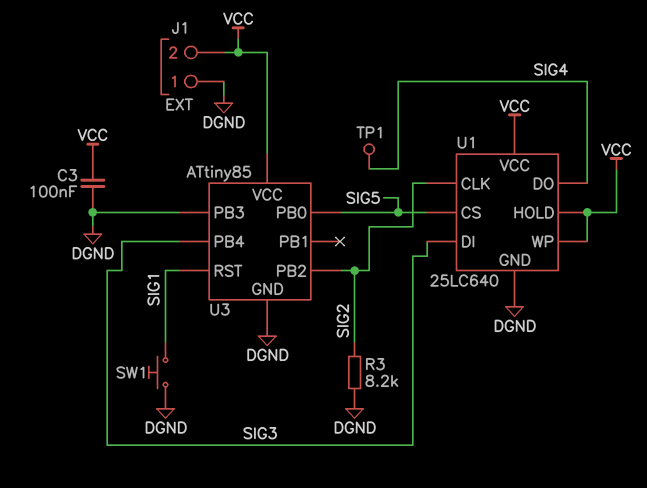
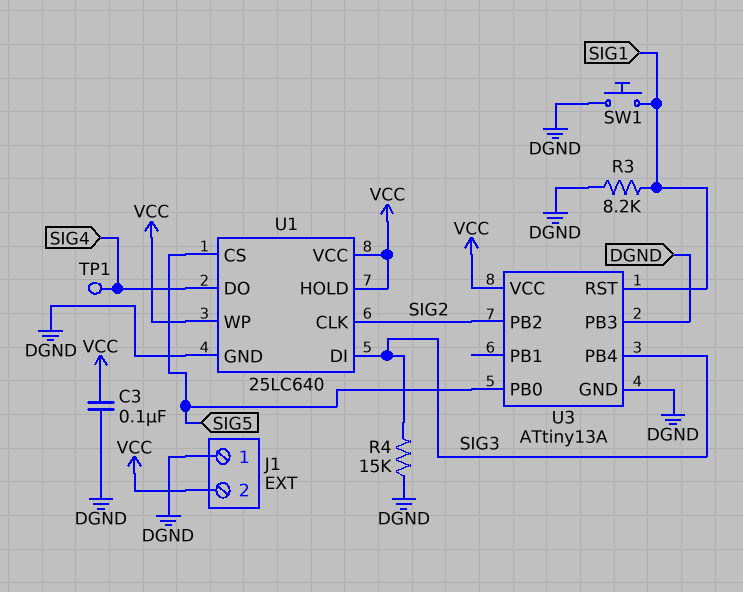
R3: 8.2k (DGND, SIG2) -> 8.2k (DGND, SIG1)
R4: none -> 15k (DGND, SIG3)
U3: ATtiny85 -> ATtiny13A

